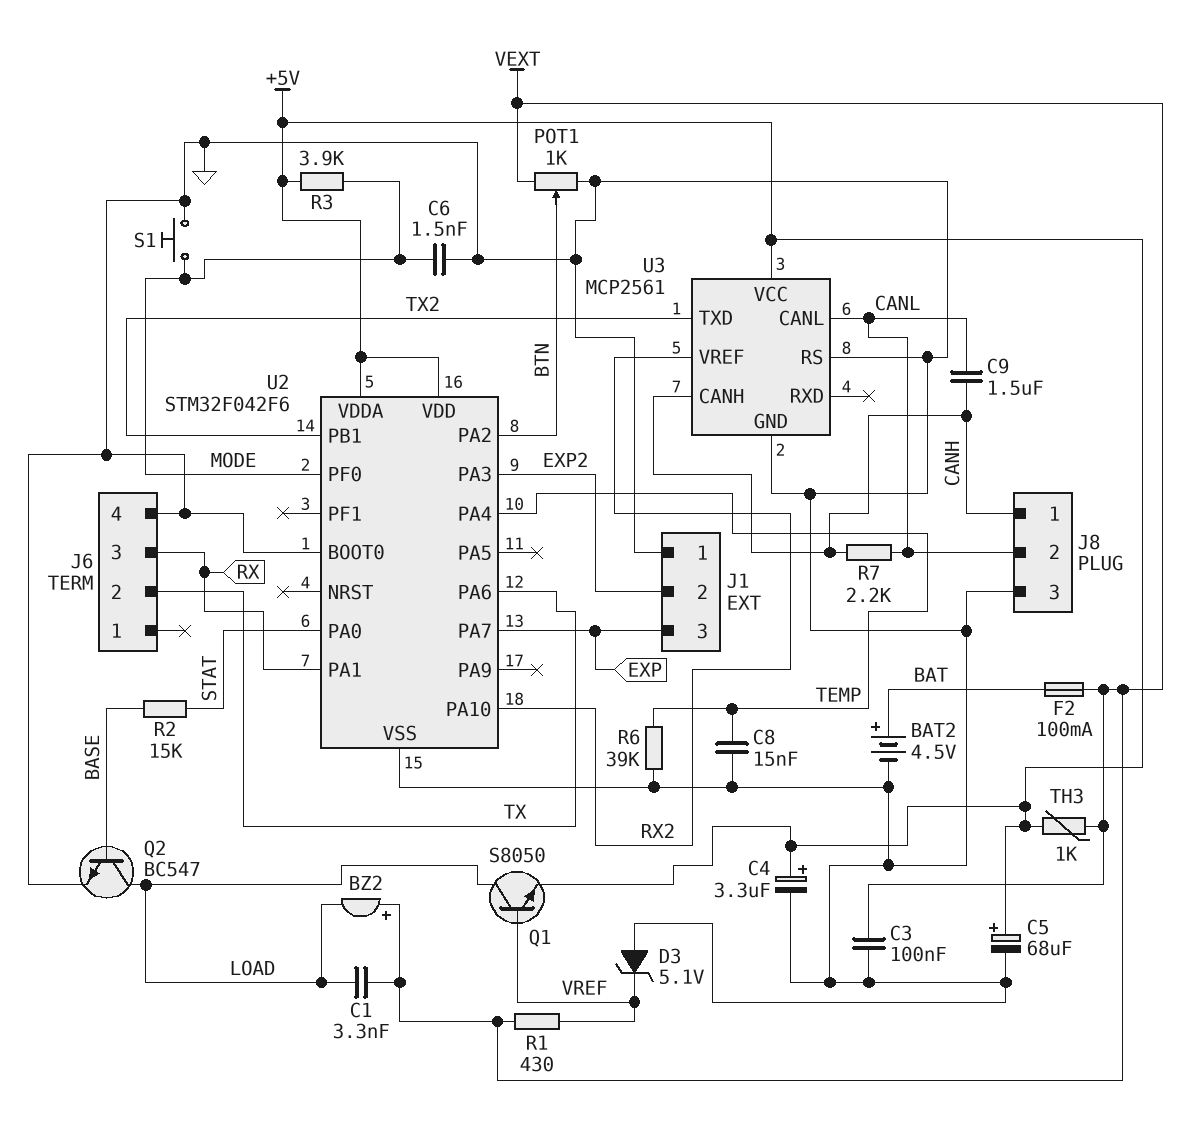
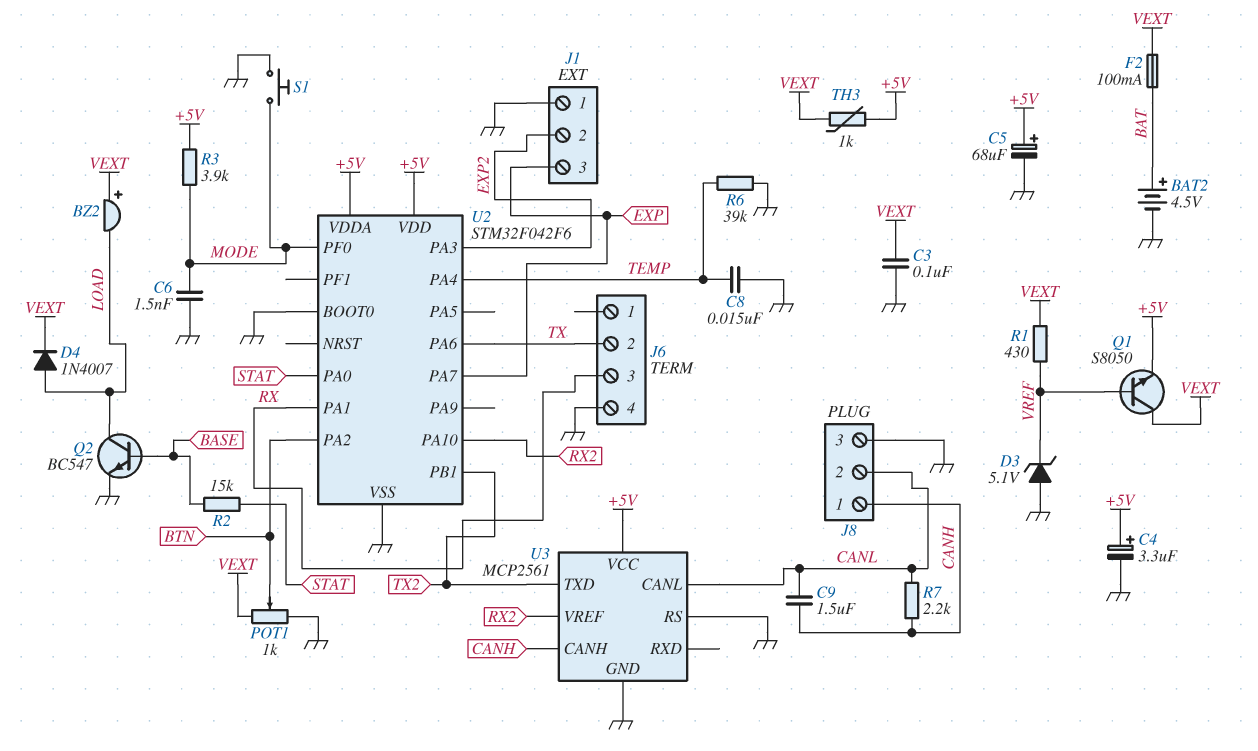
C1: 3.3nF (LOAD, VEXT) -> none
D4: none -> diode 1N4007 (A LOAD, K VEXT)
Q1: NPN S8050 (B VREF, C LOAD, E +5V) -> NPN S8050 (B VREF, C VEXT, E +5V)

